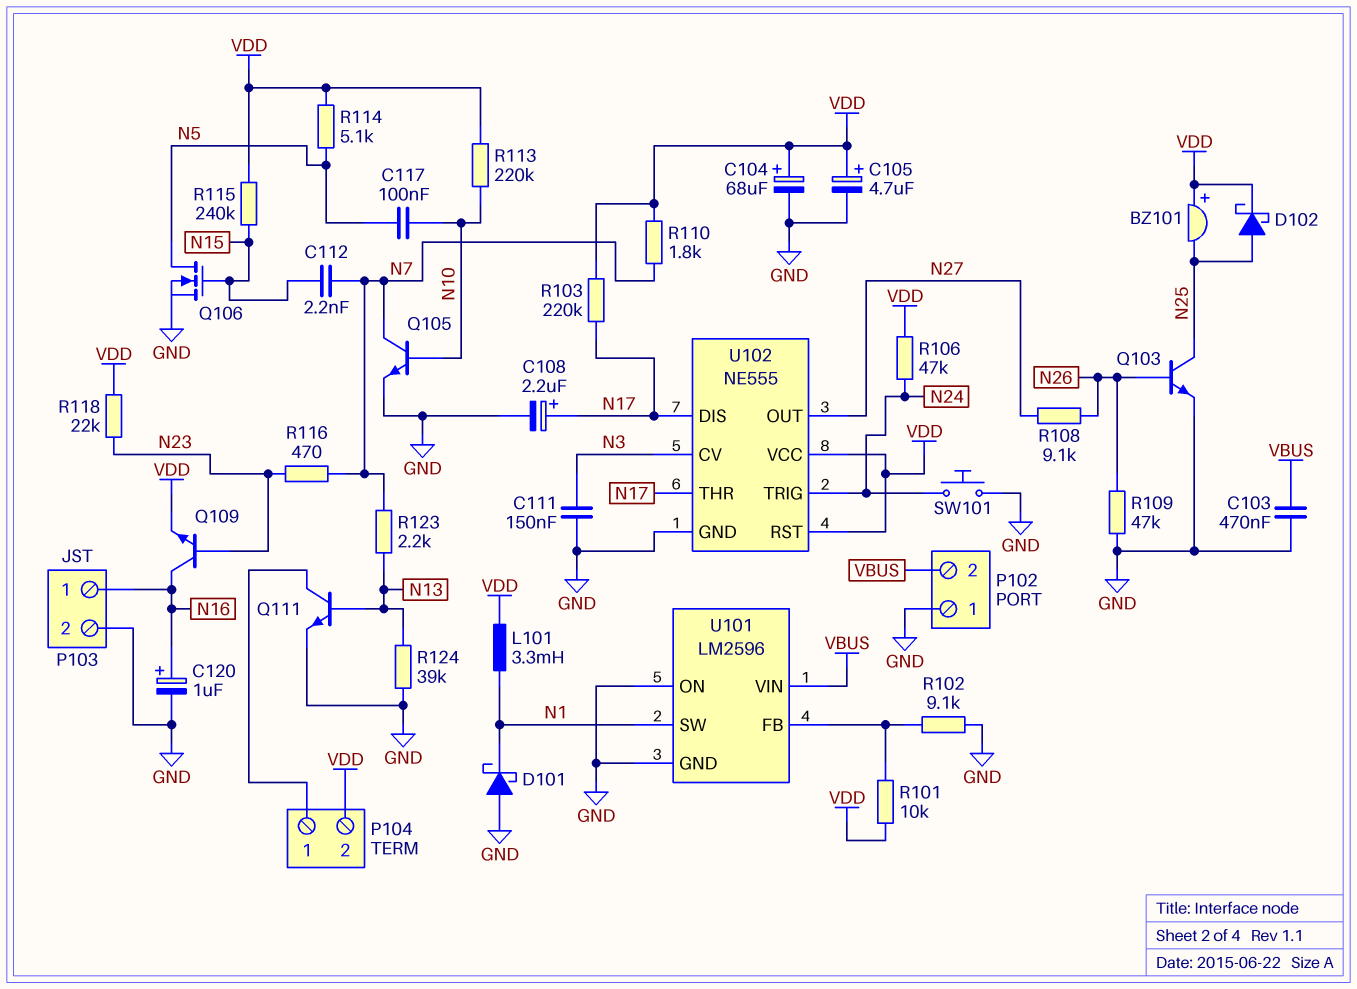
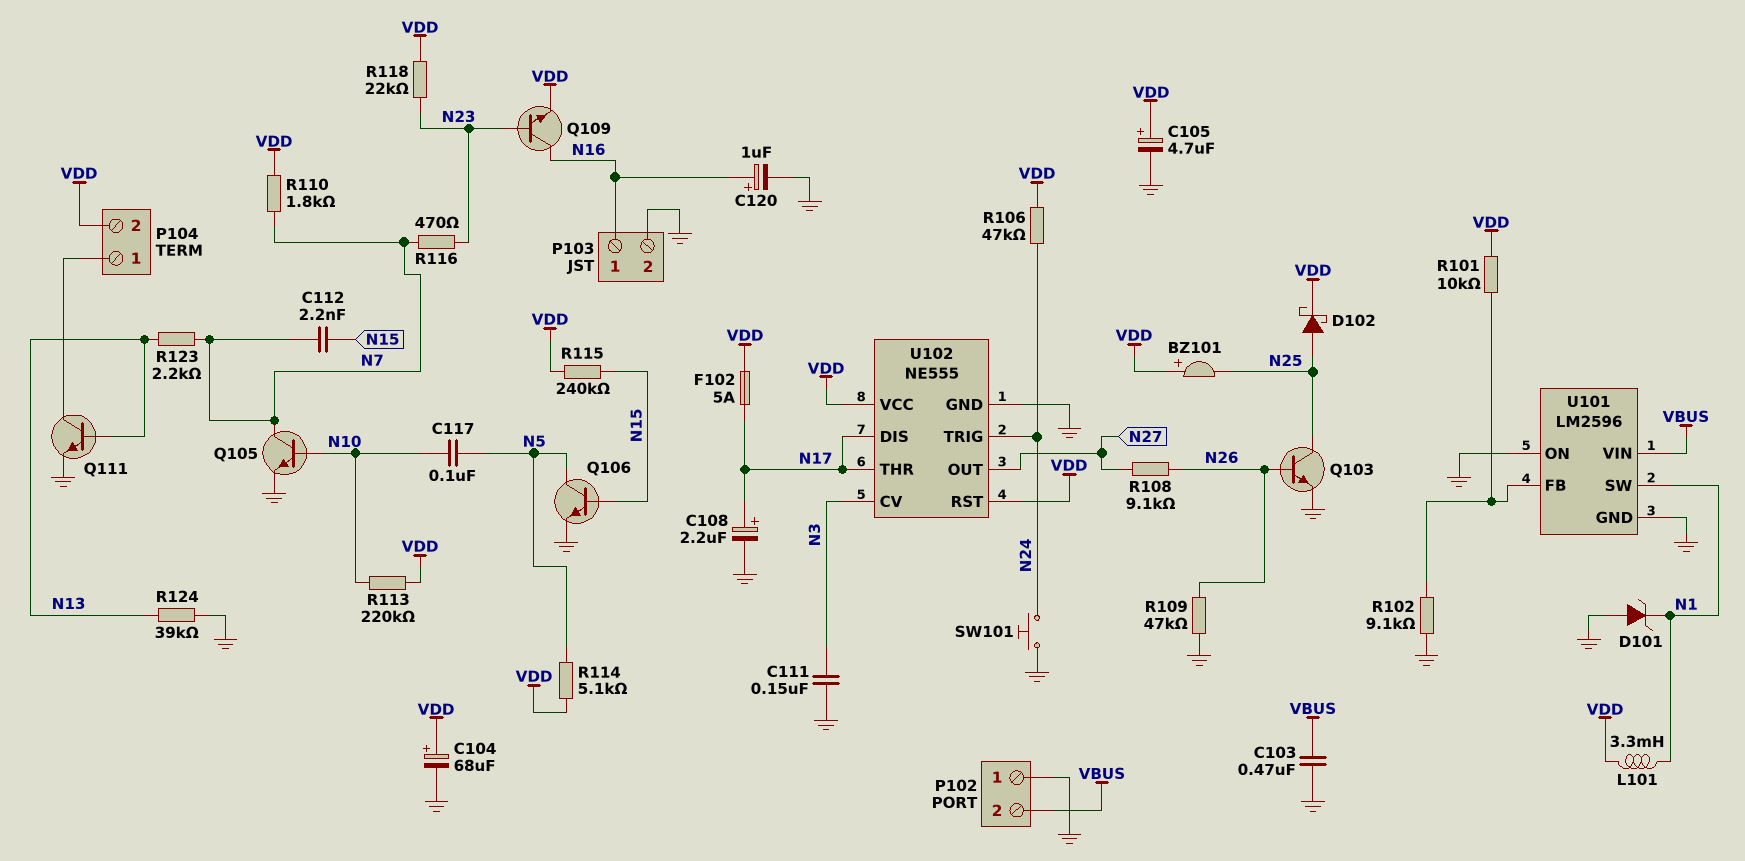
D101: schottky (A GND, K N1) -> zener (A GND, K N1)
F102: none -> 5A (N17, VDD)
Q106: NMOS (G N15, D N5, S GND) -> NPN (B N15, C N5, E GND)
R103: 220k (N17, VDD) -> none

